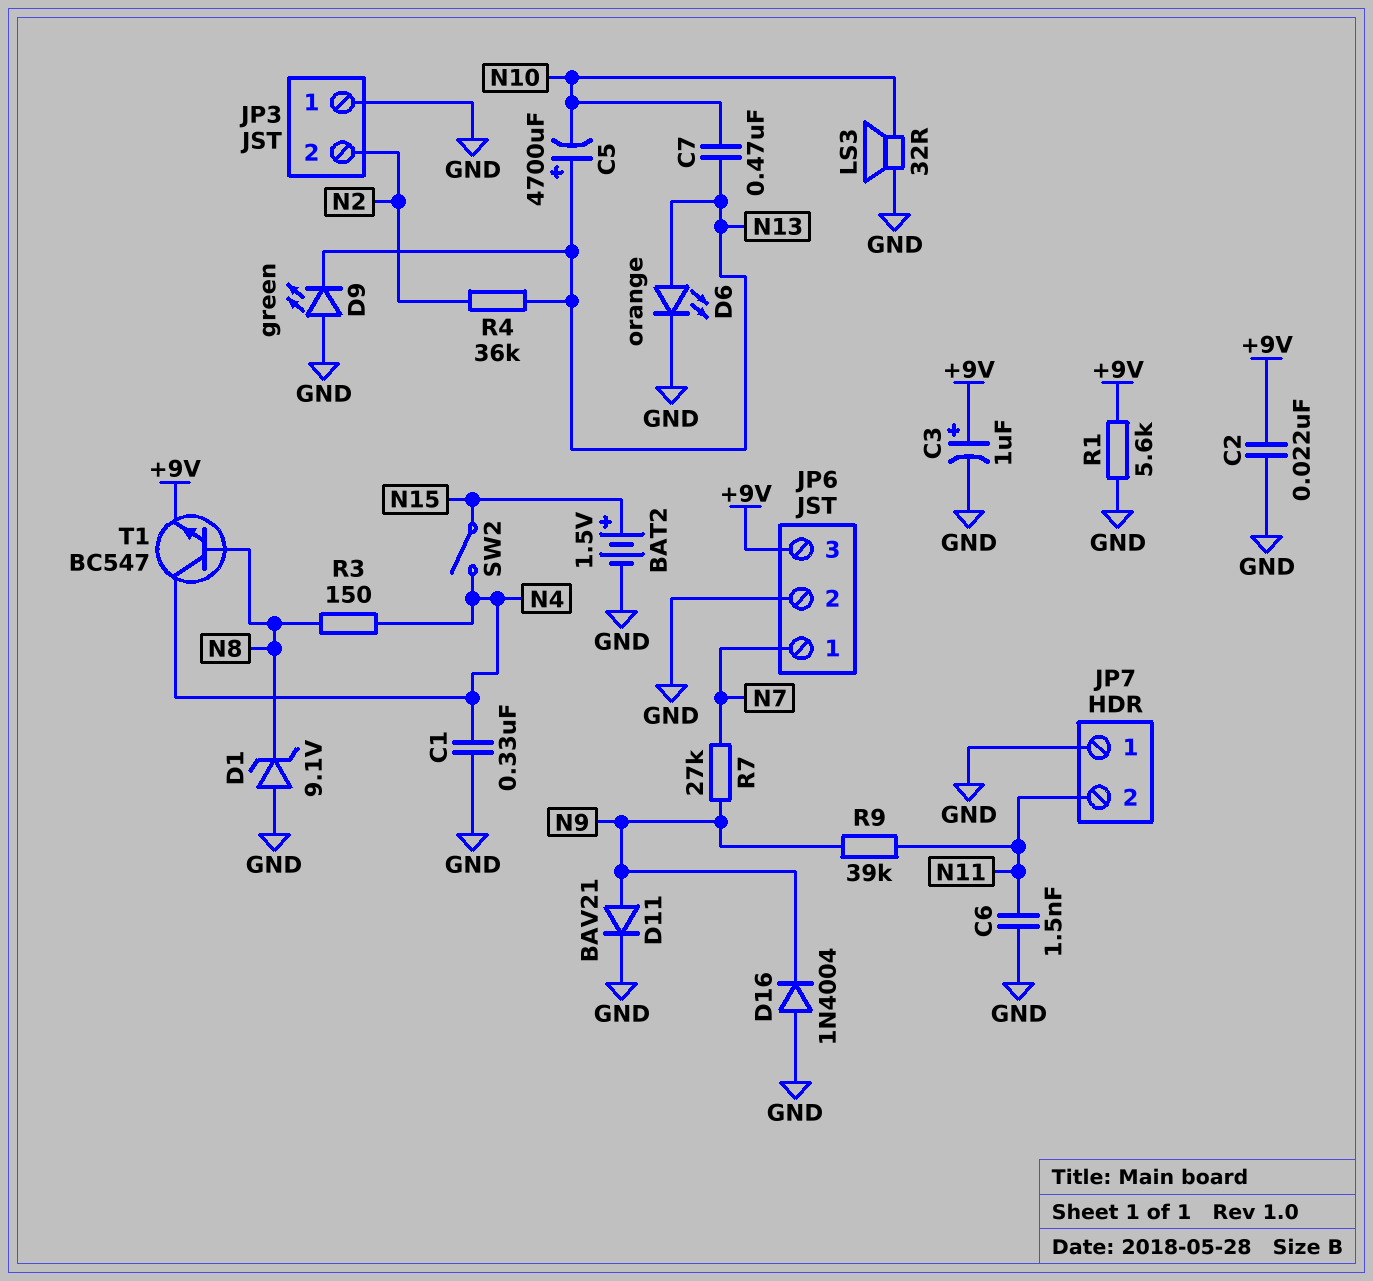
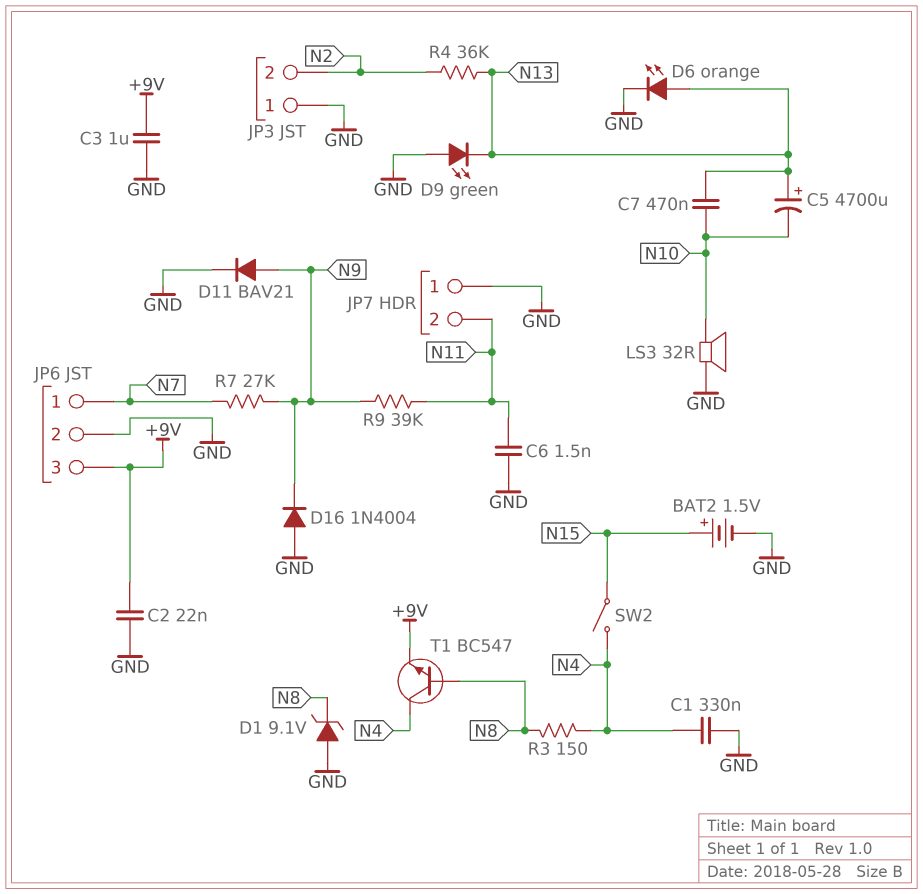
C3: 1uF (plus +9V, minus GND) -> 1uF (+9V, GND)
R1: 5.6k (+9V, GND) -> none

